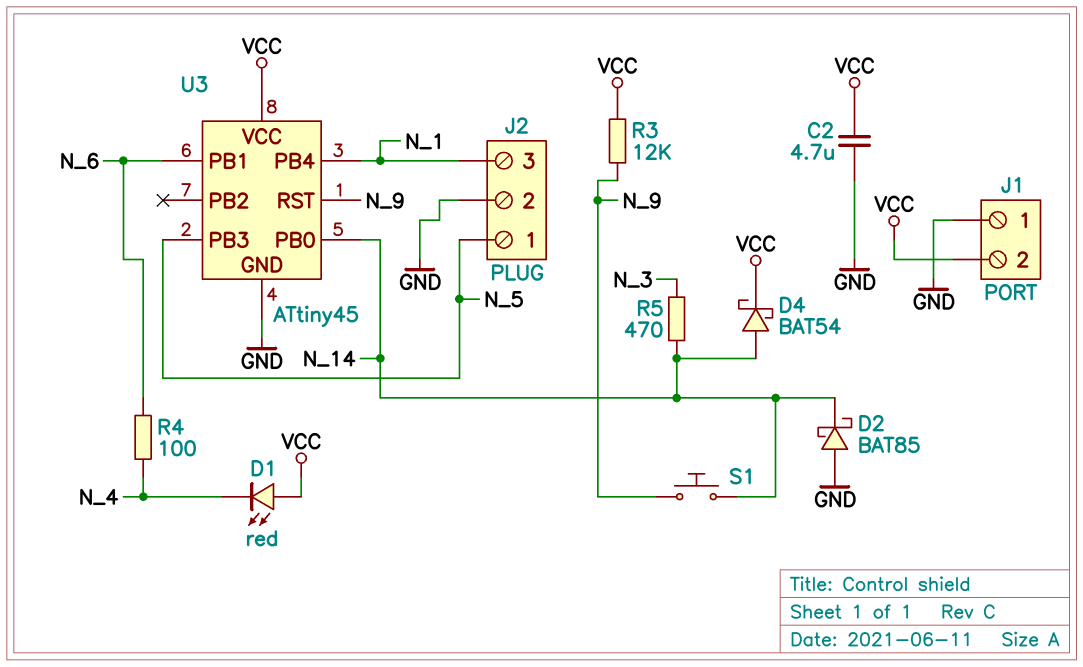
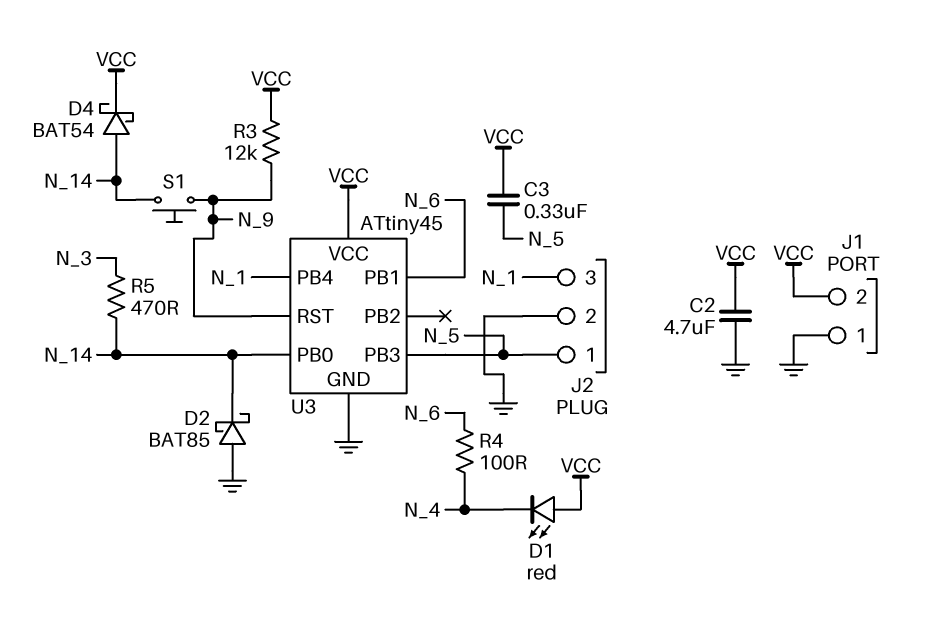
C3: none -> 330nF (N_5, VCC)

